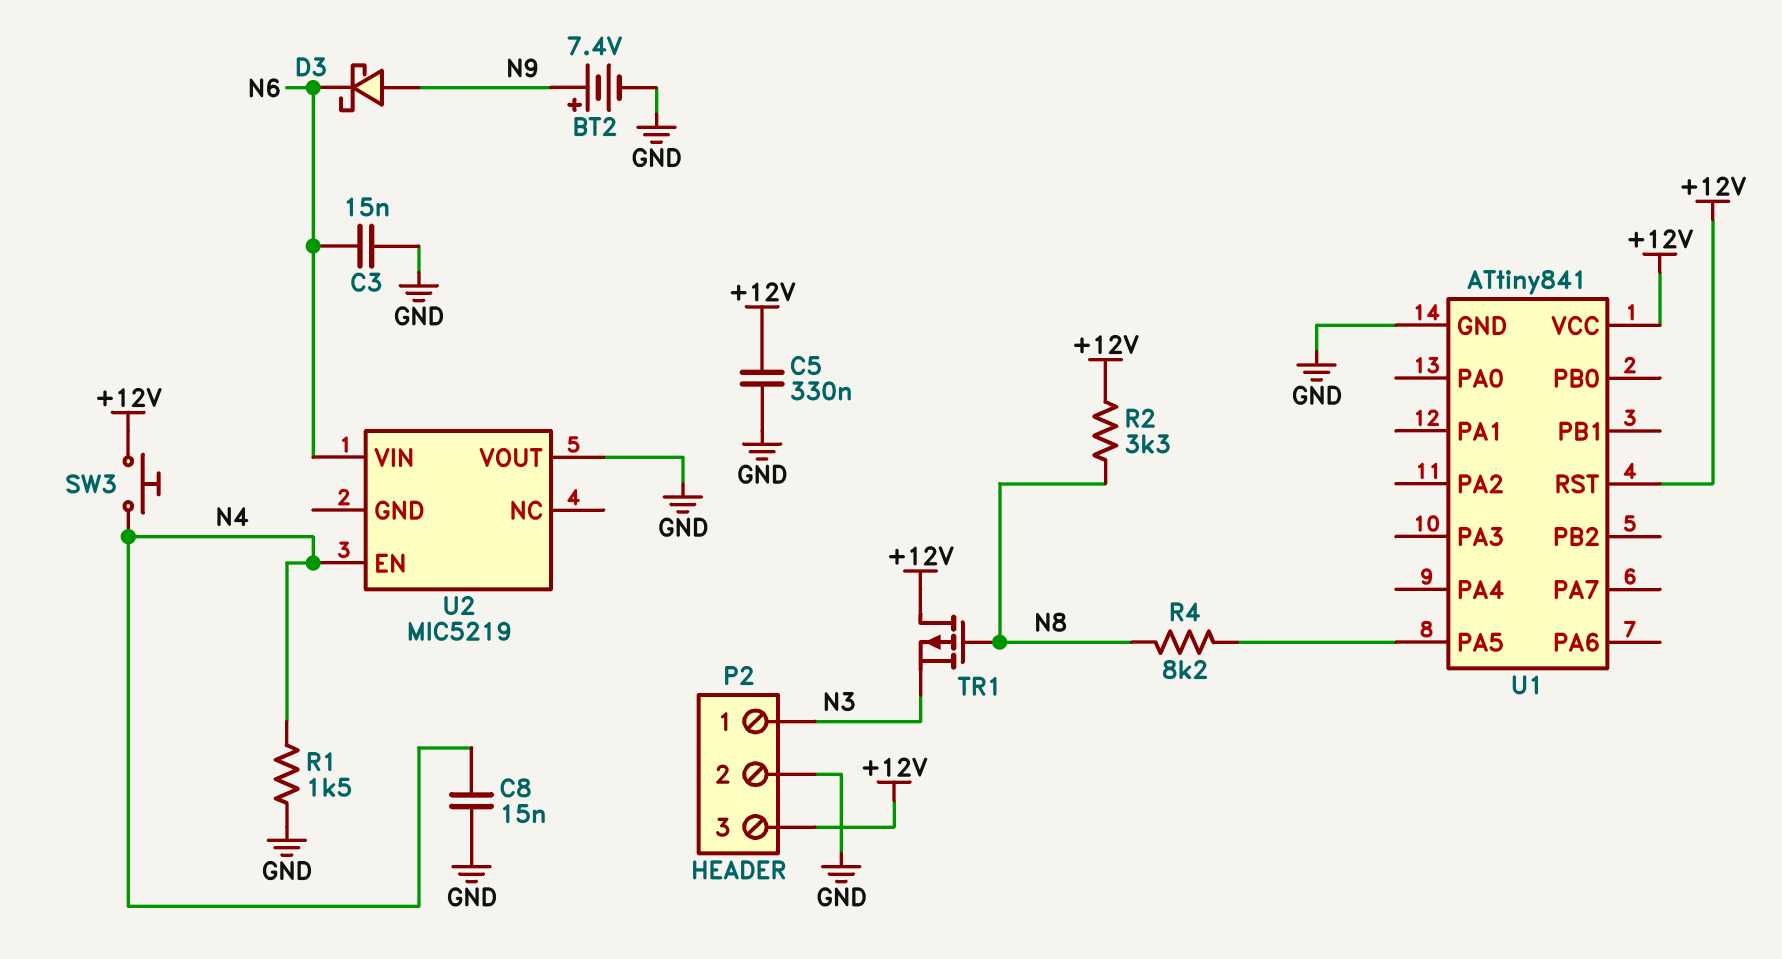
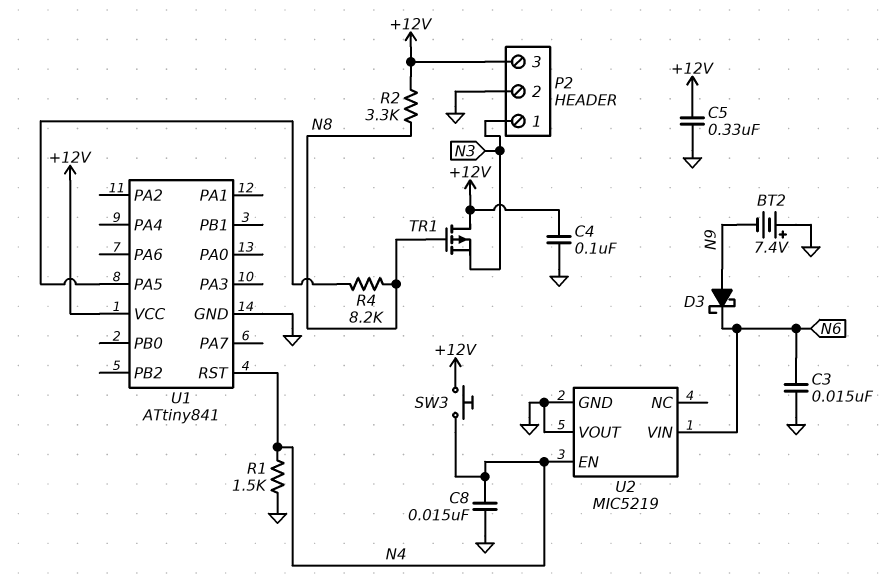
BT2: 7.4V (plus N9, minus GND) -> 7.4V (plus GND, minus N9)
C4: none -> 100nF (+12V, GND)
U1 pin RST: +12V -> N4
U2 pin GND: none -> GND

